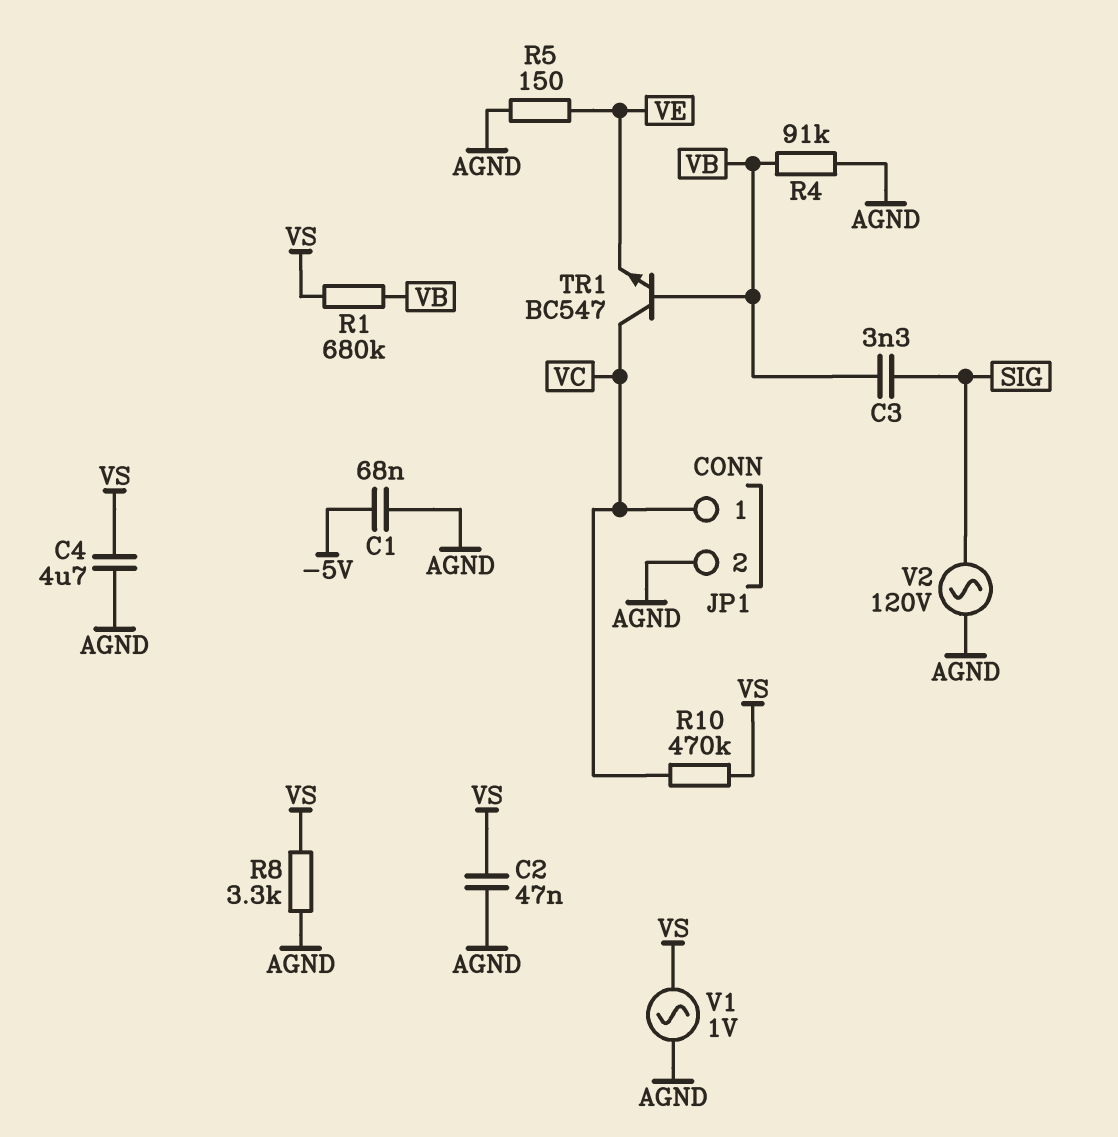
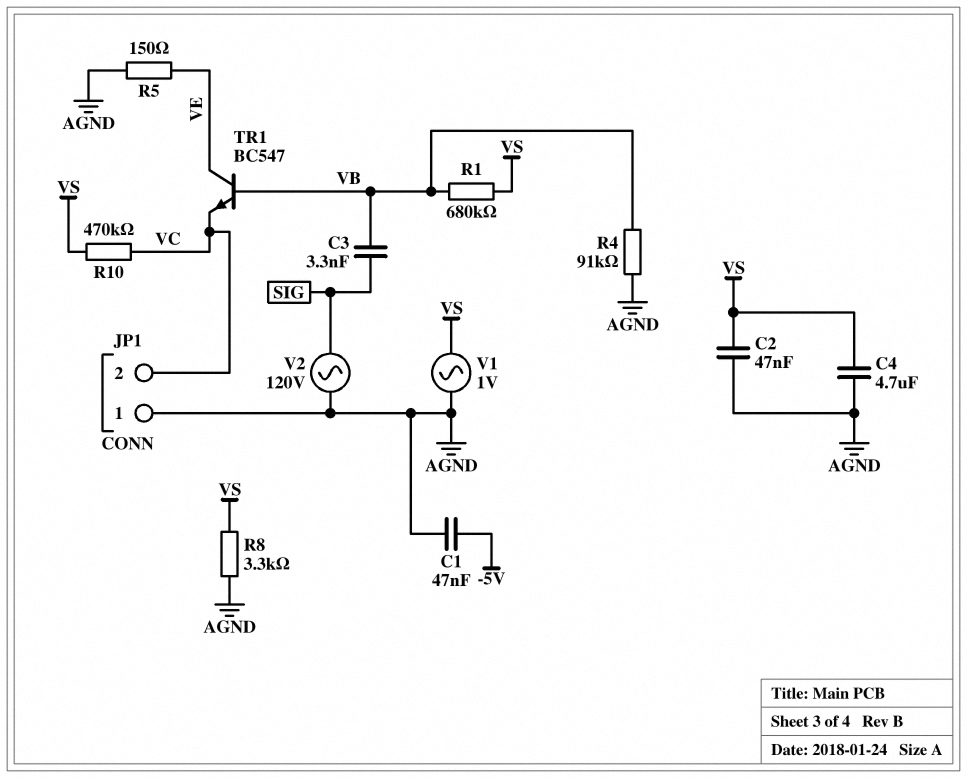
C1: 68nF (-5V, AGND) -> 47nF (-5V, AGND)
JP1 pin 1: VC -> AGND
JP1 pin 2: AGND -> VC
TR1: NPN BC547 (B VB, C VC, E VE) -> NPN BC547 (B VB, C VE, E VC)

